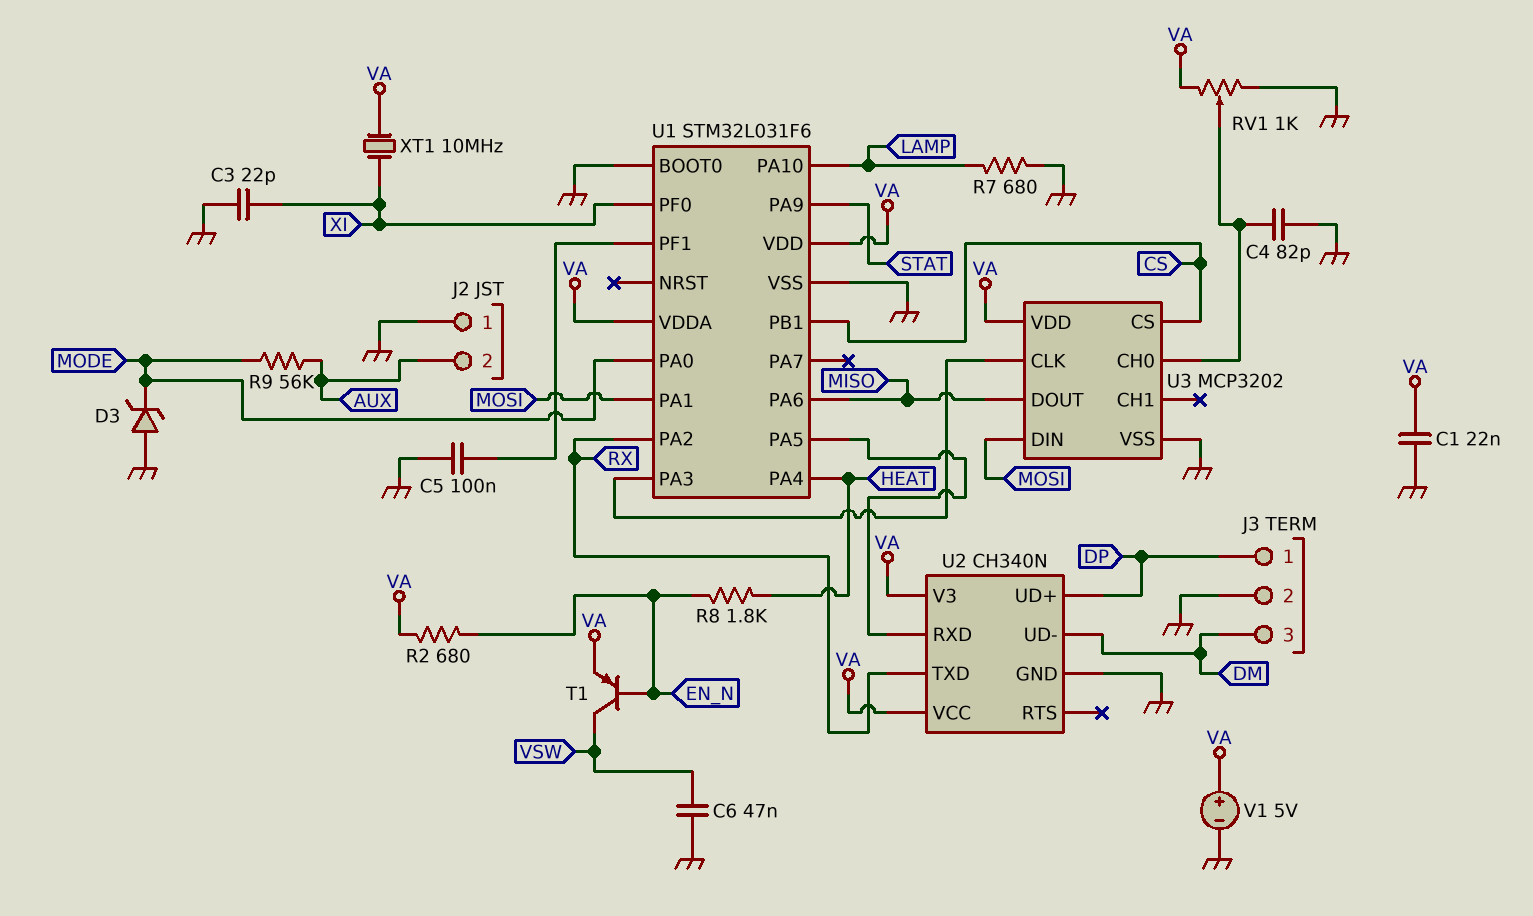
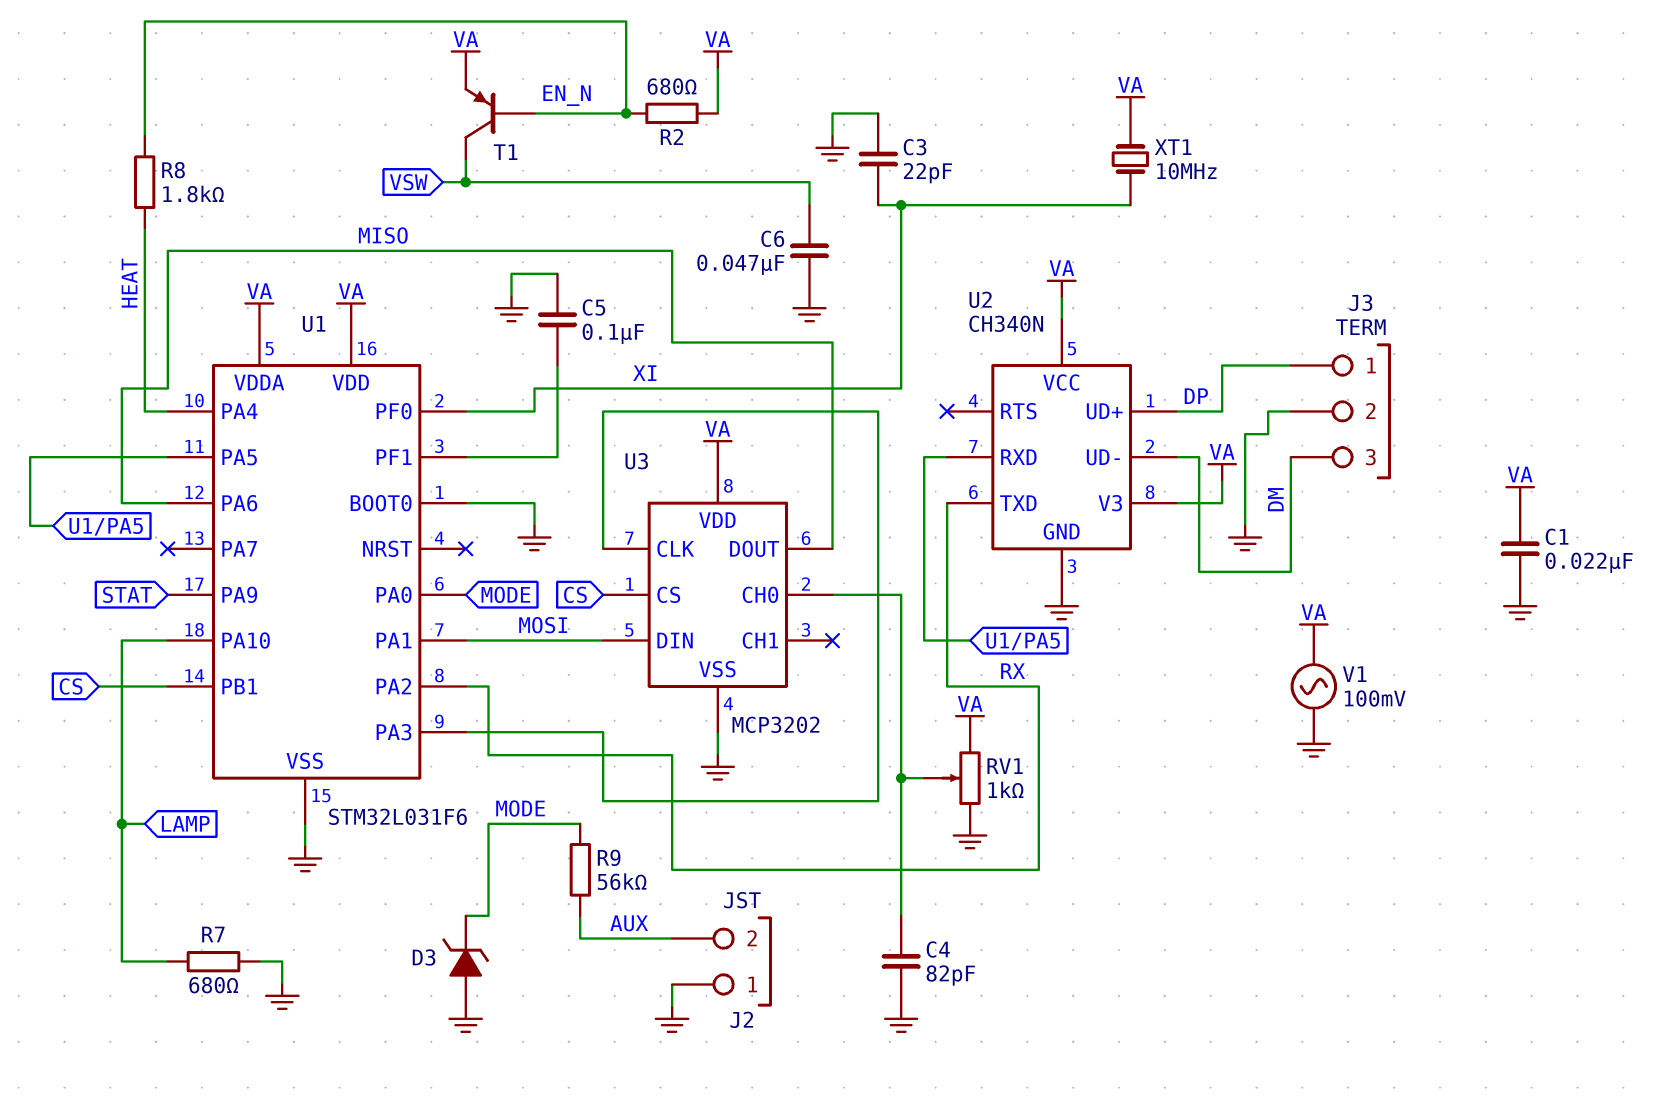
V1: 5V (plus VA, minus GND) -> AC 100mV (GND, VA)

